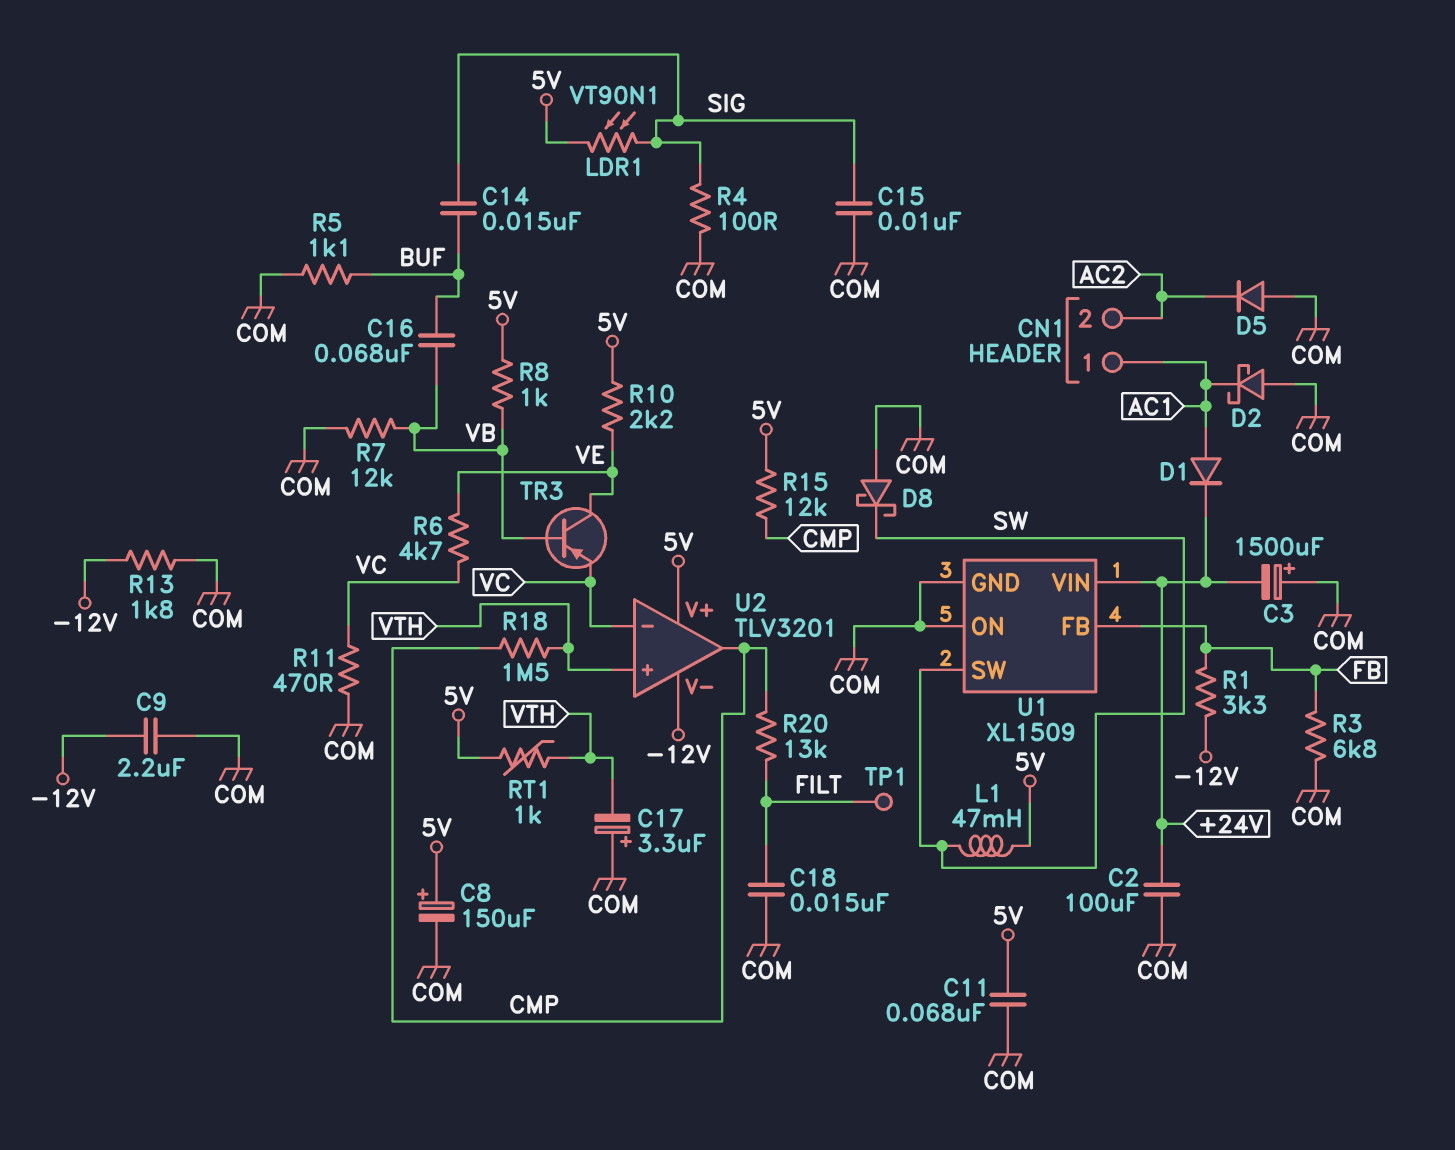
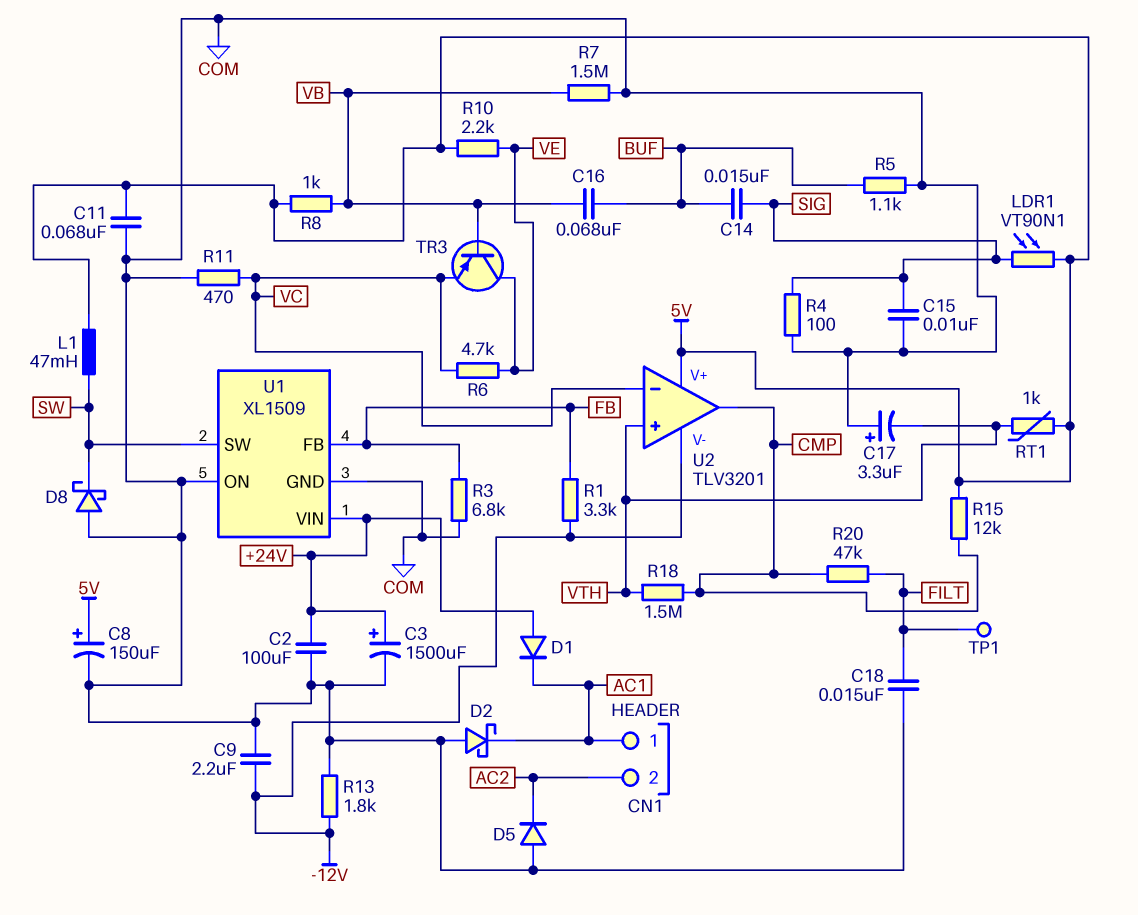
C3: 1500uF (plus COM, minus +24V) -> 1500uF (plus +24V, minus COM)
D1: diode (A AC1, K +24V) -> diode (A +24V, K AC1)
R7: 12k (COM, VB) -> 1.5M (COM, VB)
R20: 13k (CMP, FILT) -> 47k (CMP, FILT)

